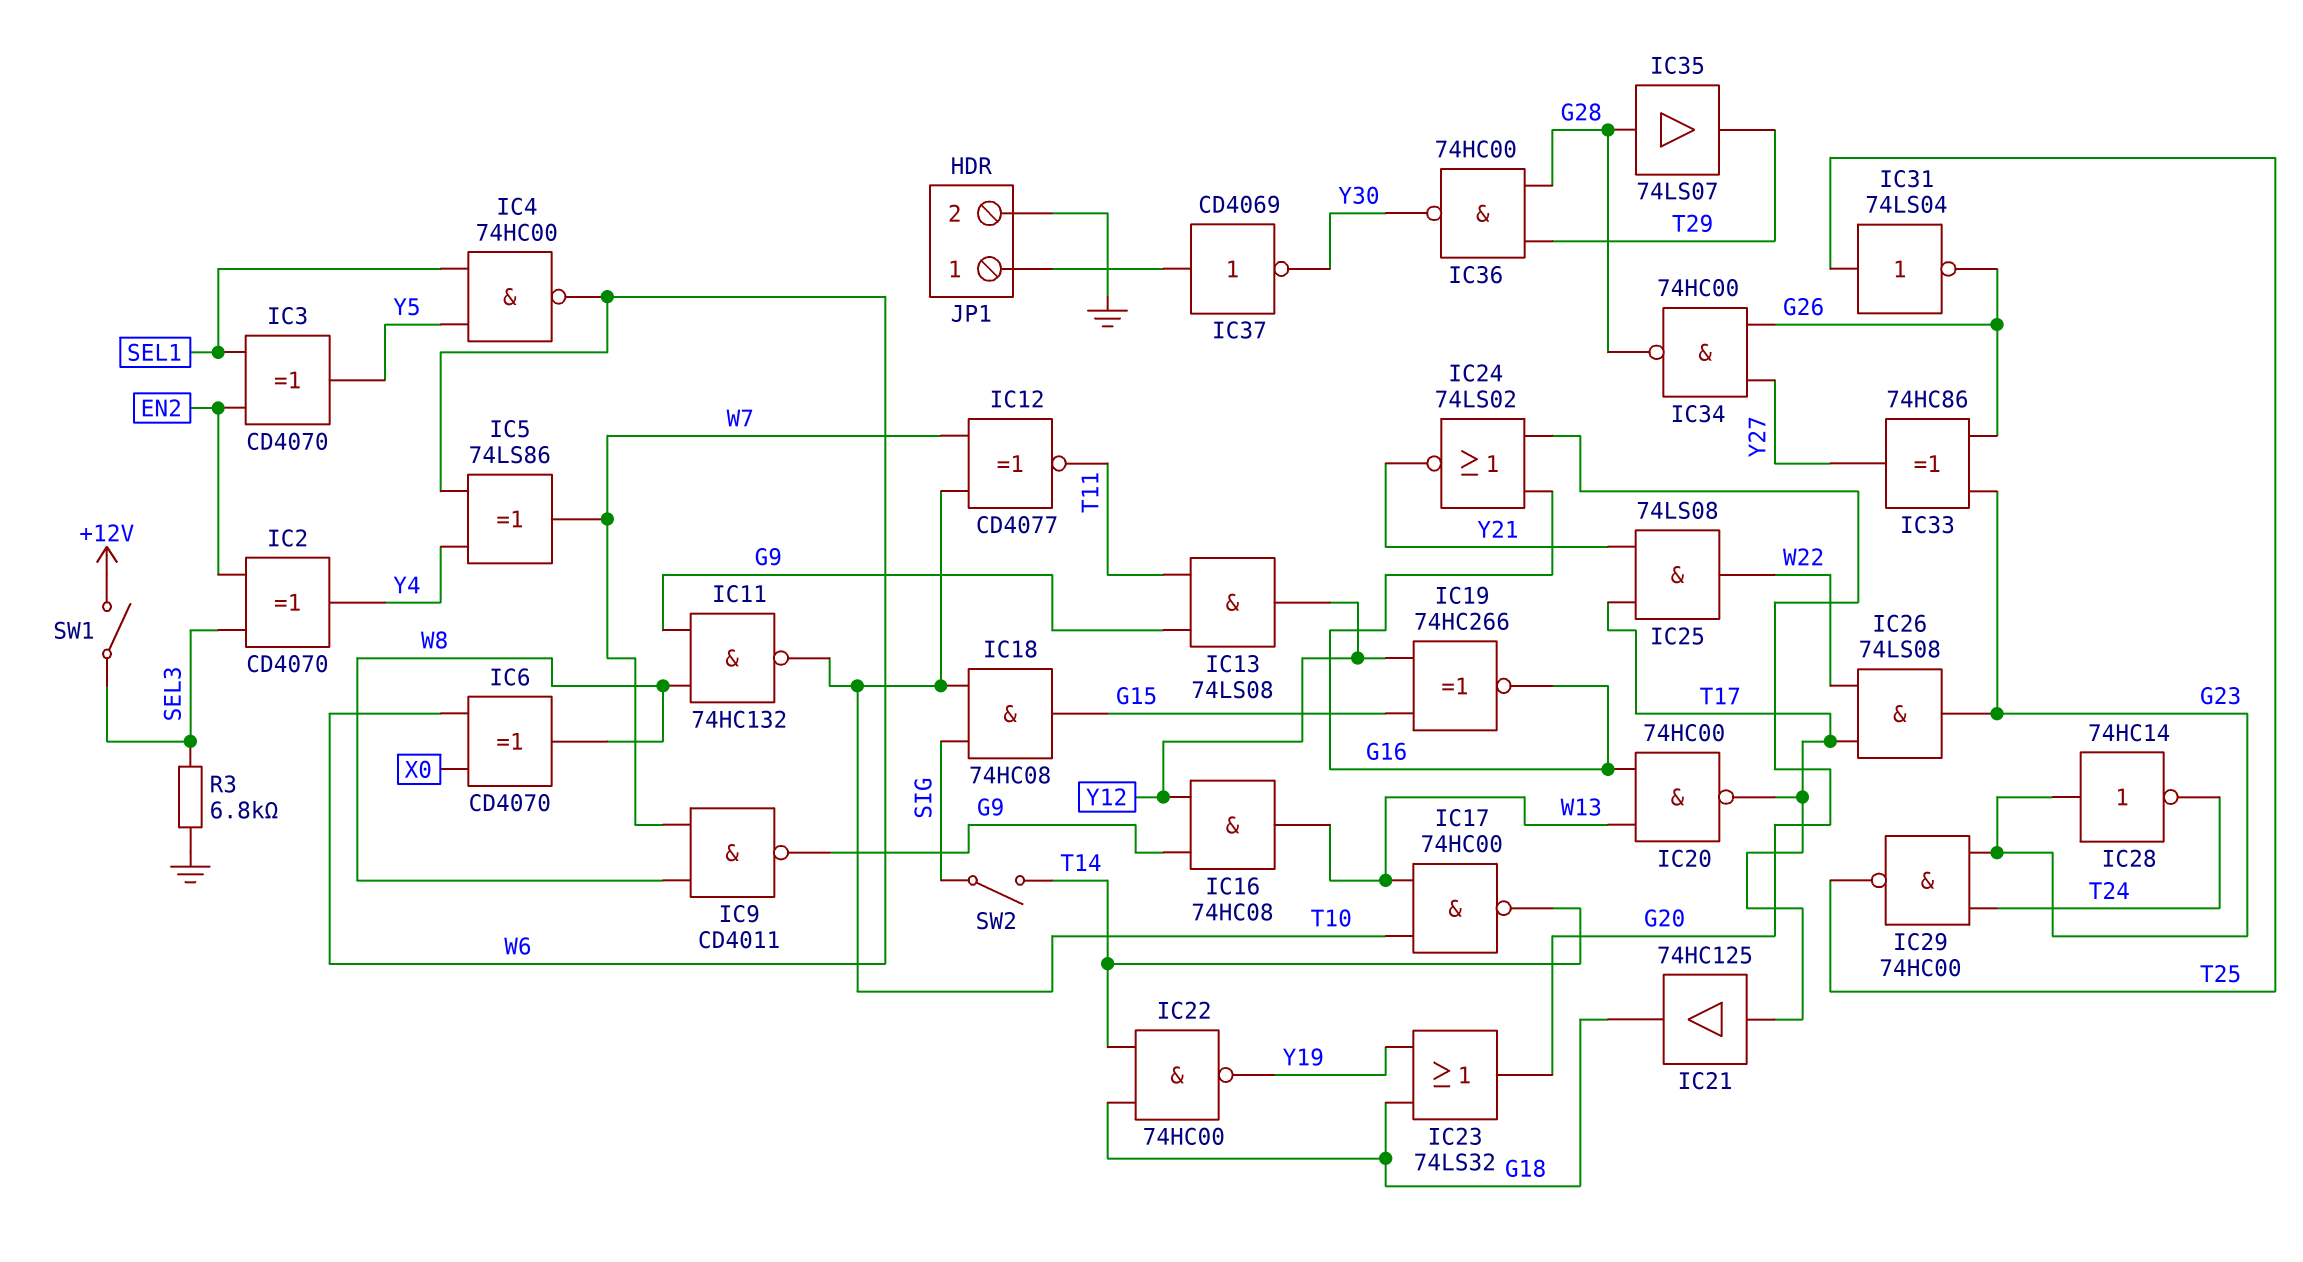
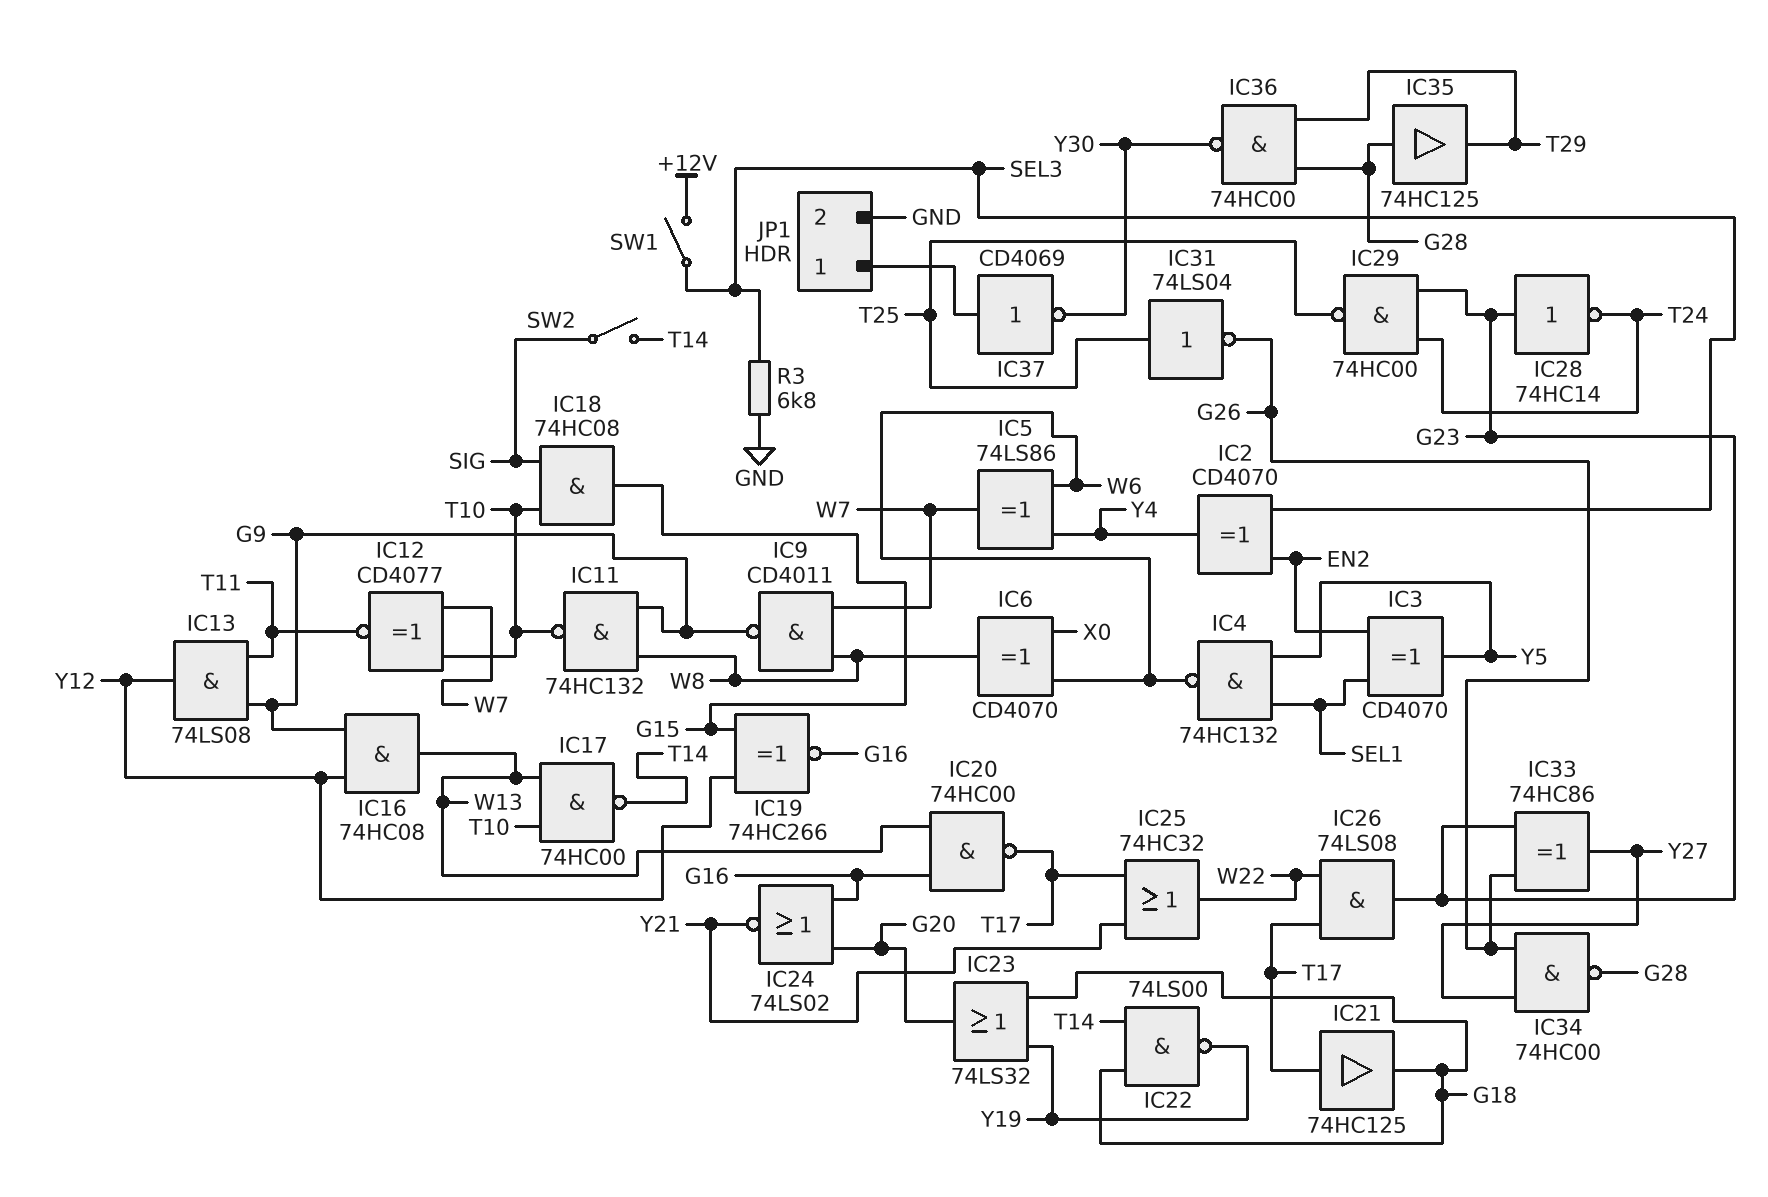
IC4: NAND 74HC00 (in SEL1, in Y5, out W6) -> NAND 74HC132 (in SEL1, in Y5, out W6)
IC22: NAND 74HC00 (in G18, in T14, out Y19) -> NAND 74LS00 (in G18, in T14, out Y19)
IC25: AND 74LS08 (in T17, in Y21, out W22) -> OR 74HC32 (in T17, in Y21, out W22)
IC35: buffer 74LS07 (in G28, out T29) -> buffer 74HC125 (in G28, out T29)

